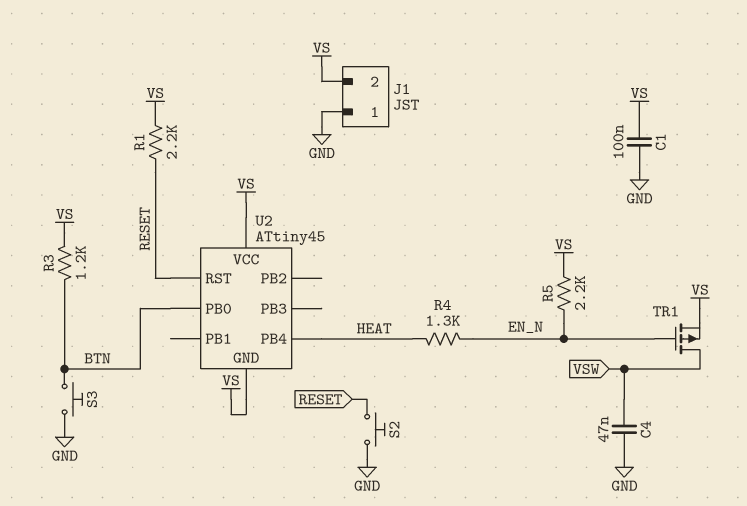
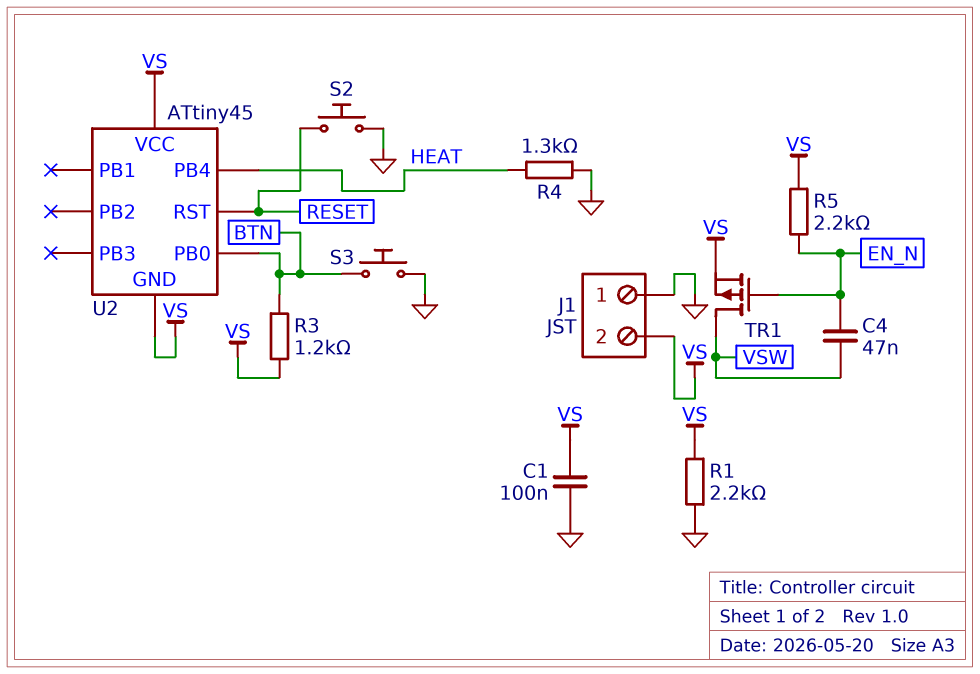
C4: 47nF (GND, VSW) -> 47nF (EN_N, VSW)
R1: 2.2k (RESET, VS) -> 2.2k (GND, VS)
R4: 1.3k (EN_N, HEAT) -> 1.3k (GND, HEAT)

